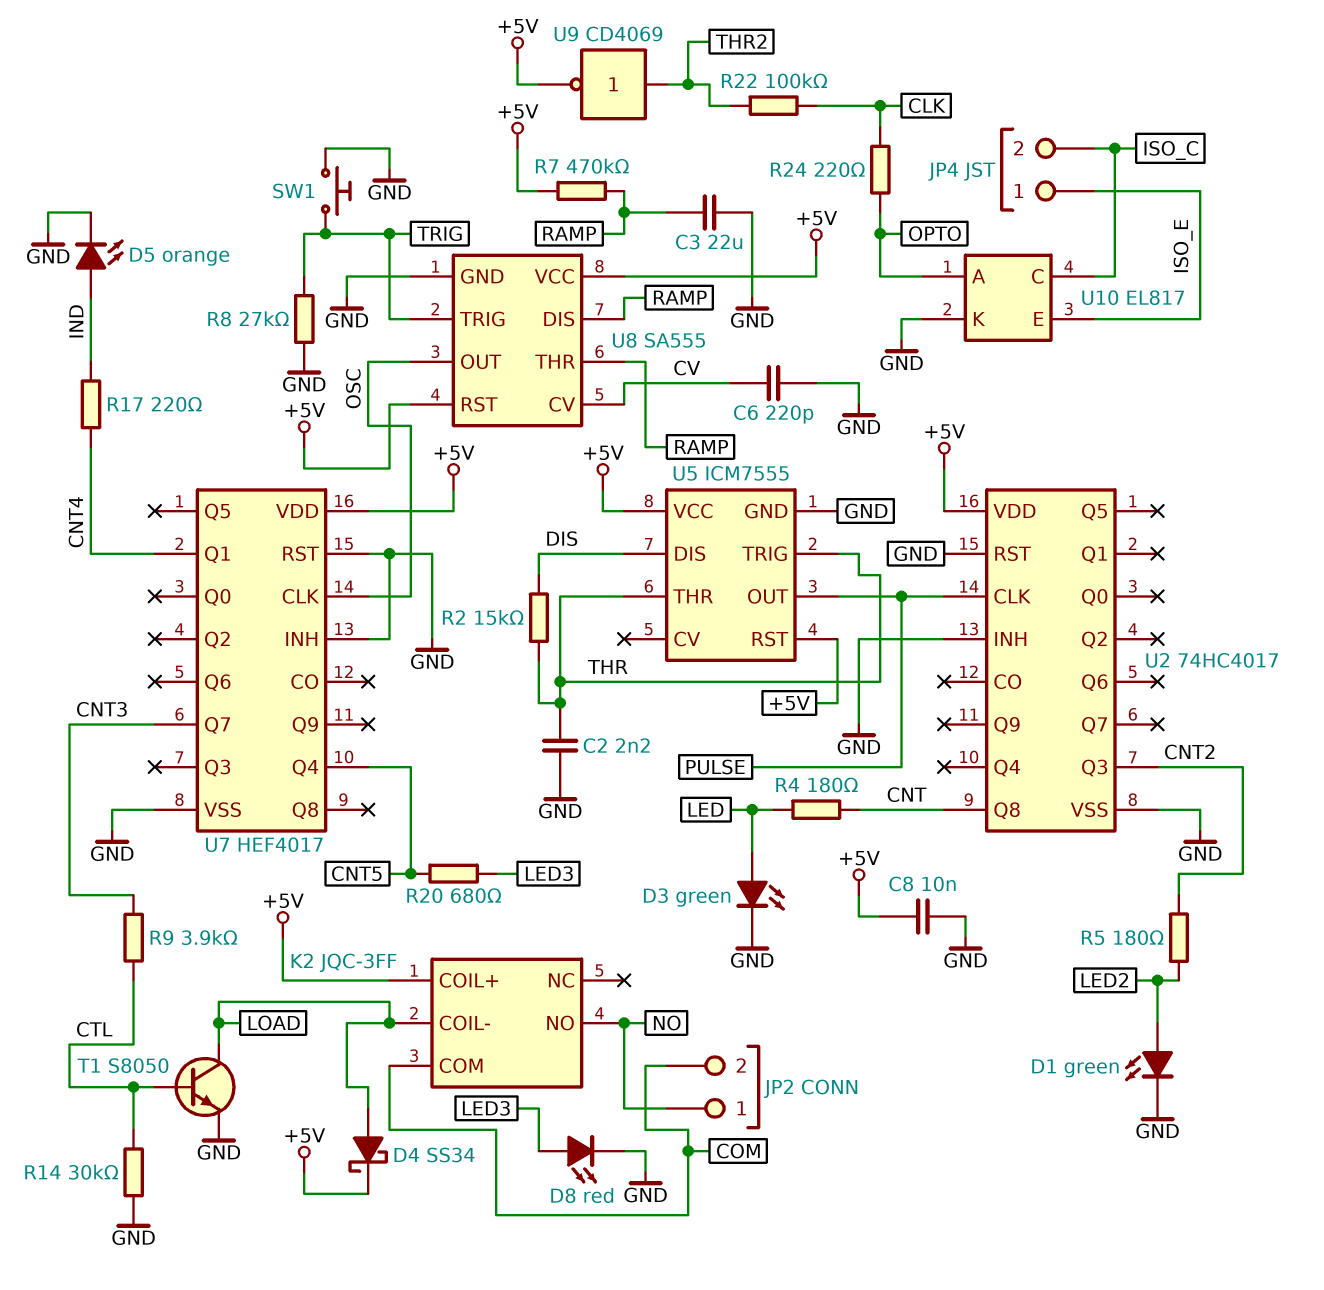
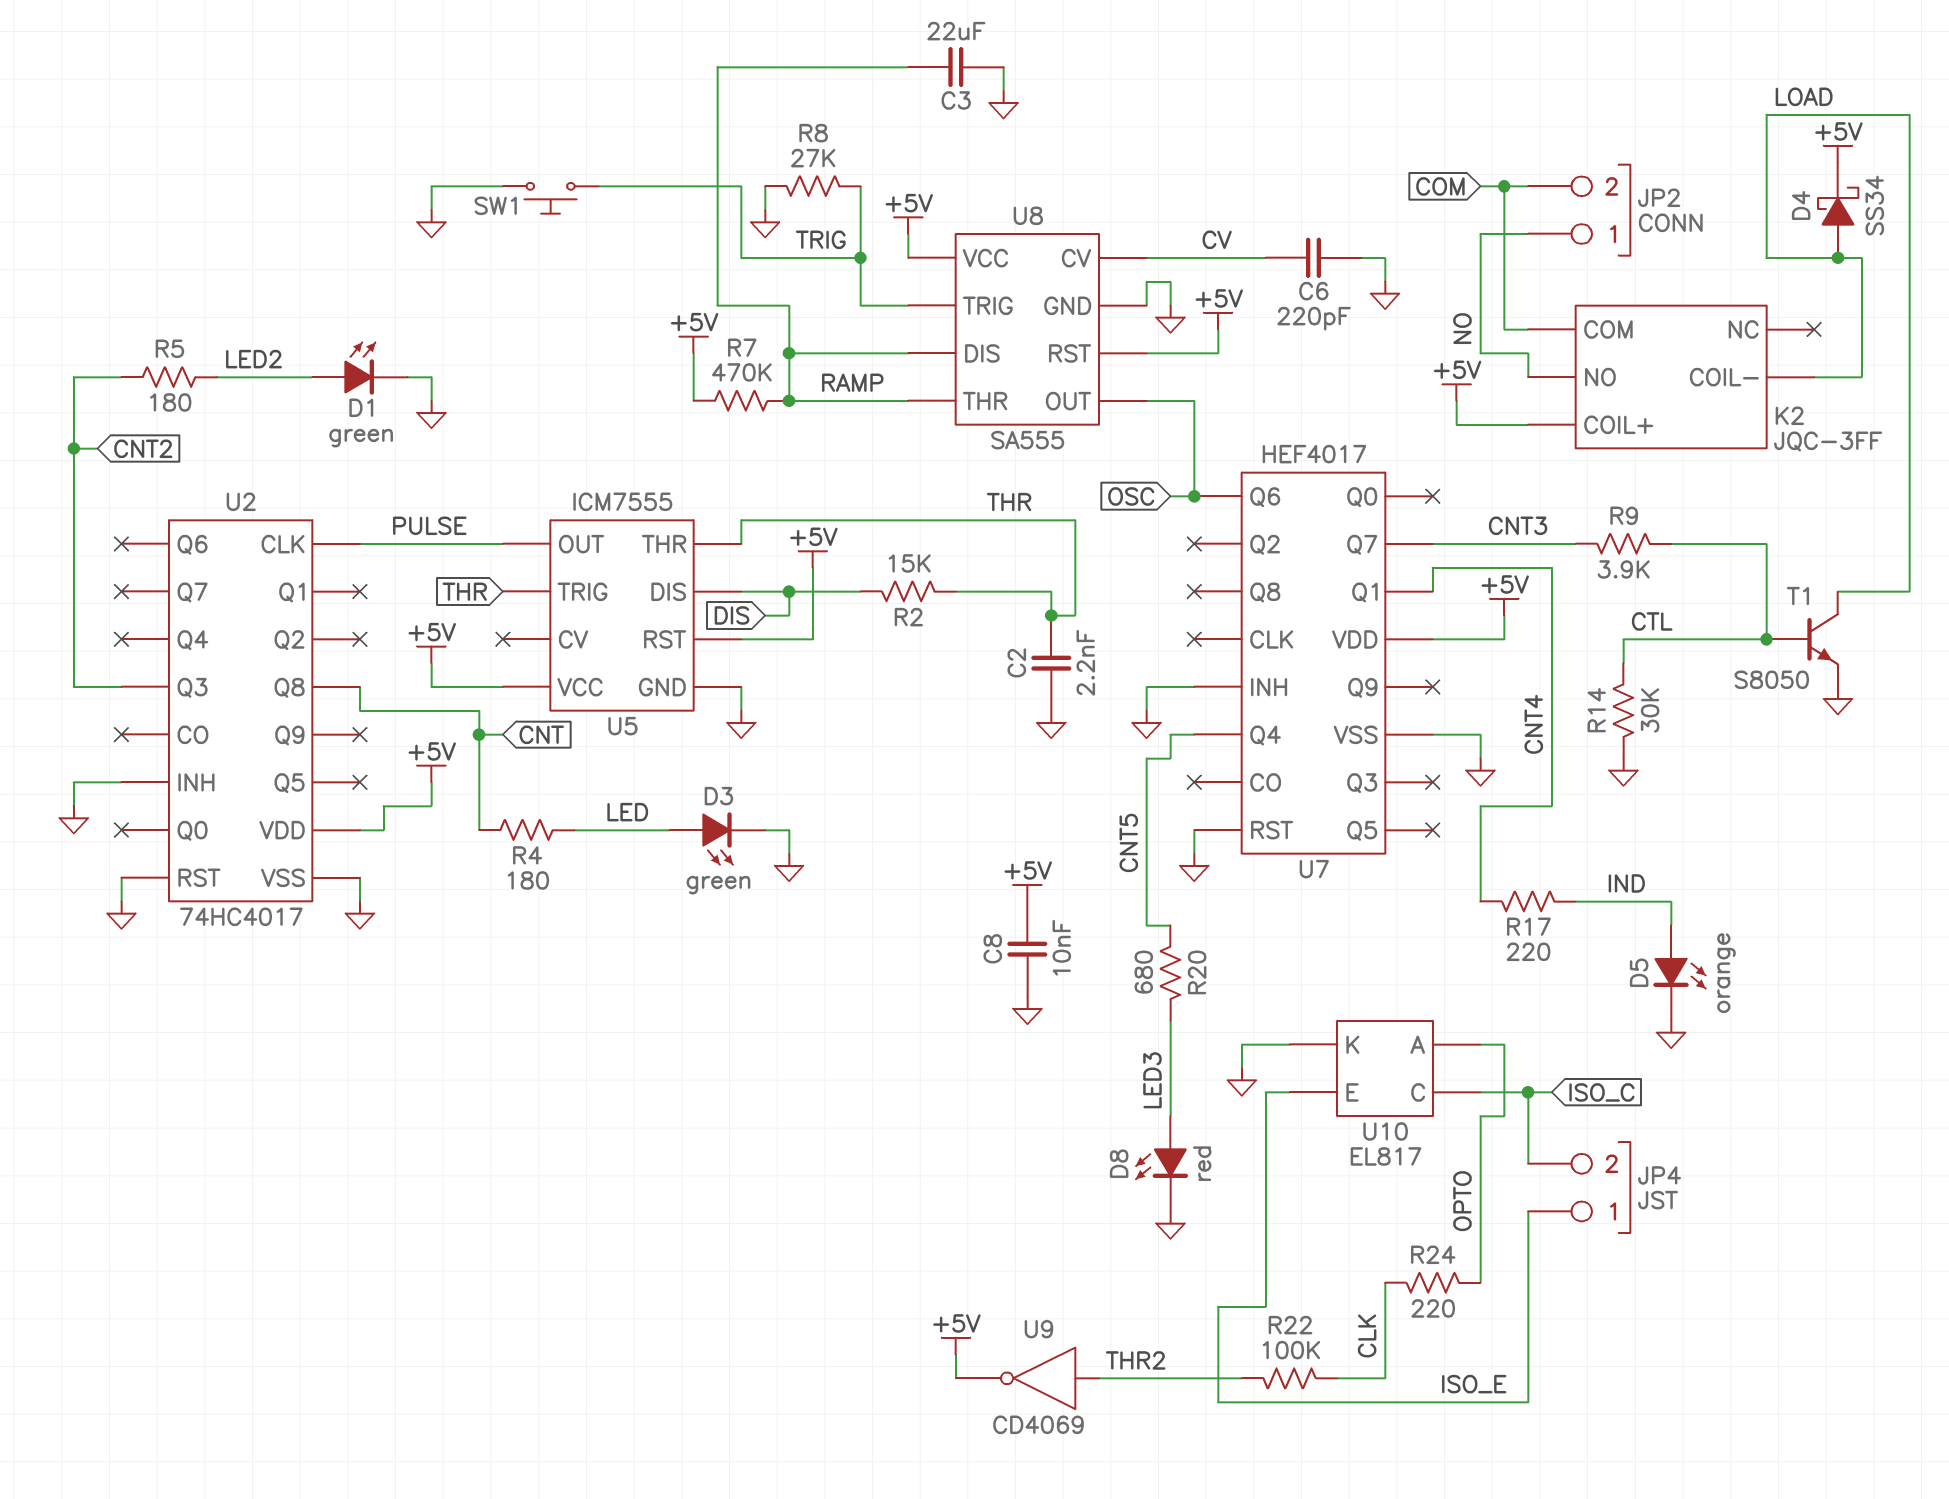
U7 pin CLK: OSC -> none
U7 pin Q6: none -> OSC

